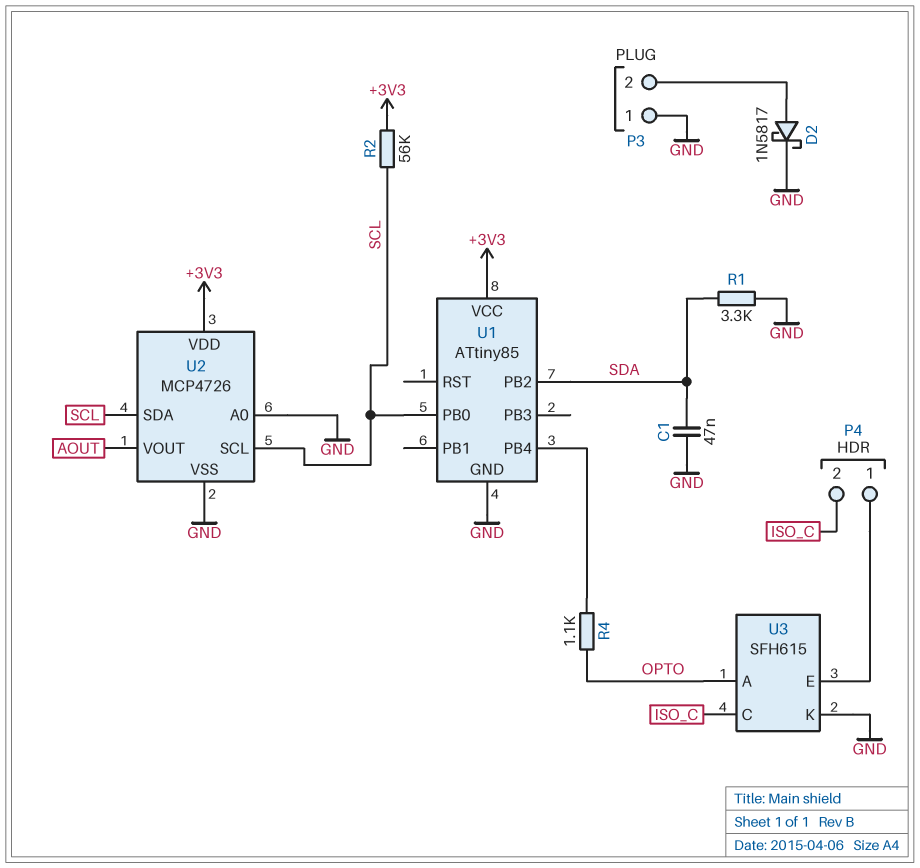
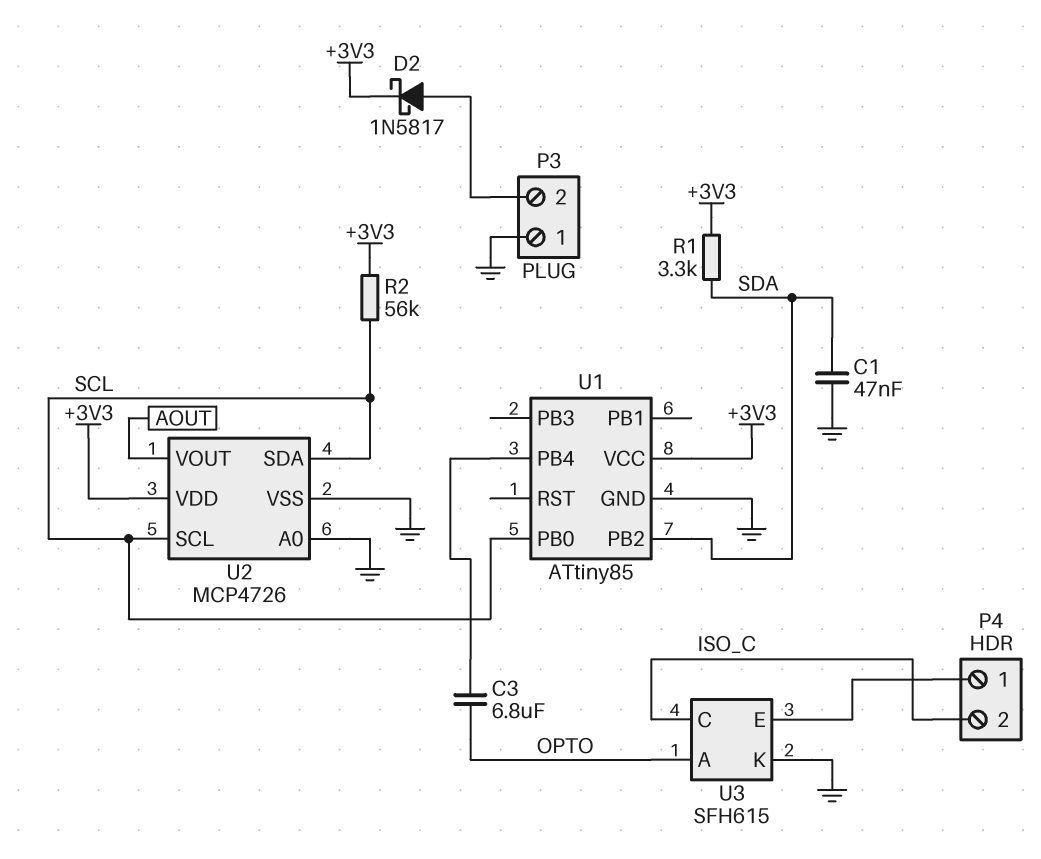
C3: none -> 6.8uF (OPTO, U1/PB4)
D2: schottky 1N5817 (A P3/2, K GND) -> schottky 1N5817 (A P3/2, K +3V3)
R1: 3.3k (GND, SDA) -> 3.3k (+3V3, SDA)
R4: 1.1k (OPTO, U1/PB4) -> none

